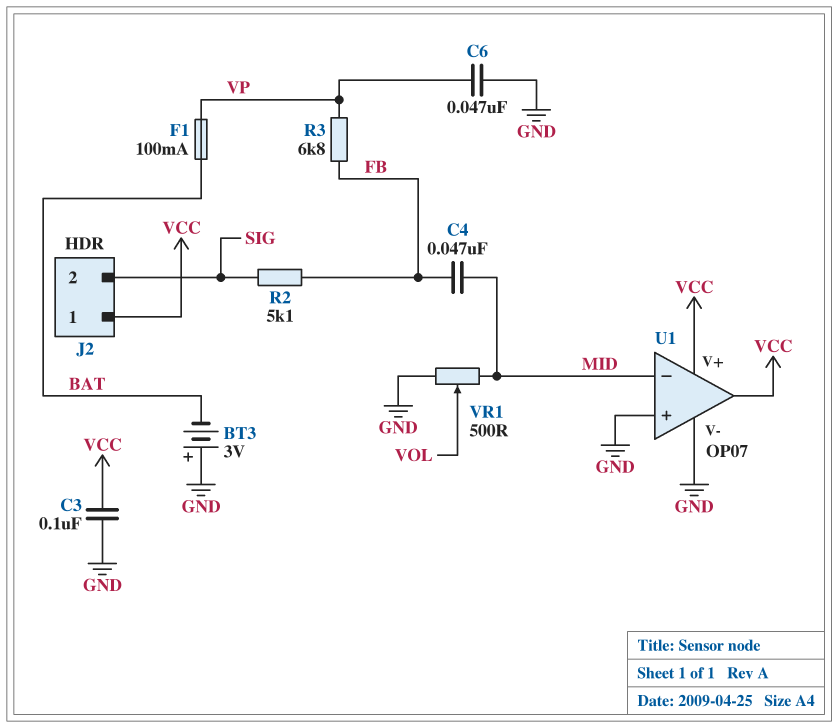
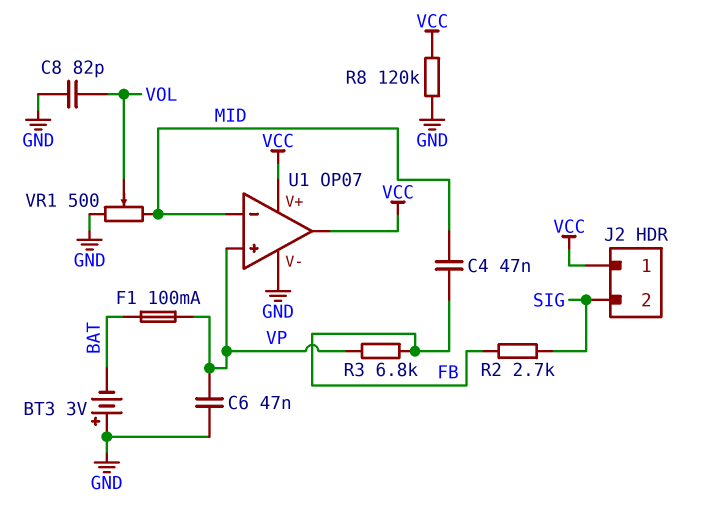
C3: 100nF (GND, VCC) -> none
C8: none -> 82pF (GND, VOL)
R2: 5.1k (FB, SIG) -> 2.7k (FB, SIG)
R8: none -> 120k (GND, VCC)
U1 pin in+: GND -> VP

